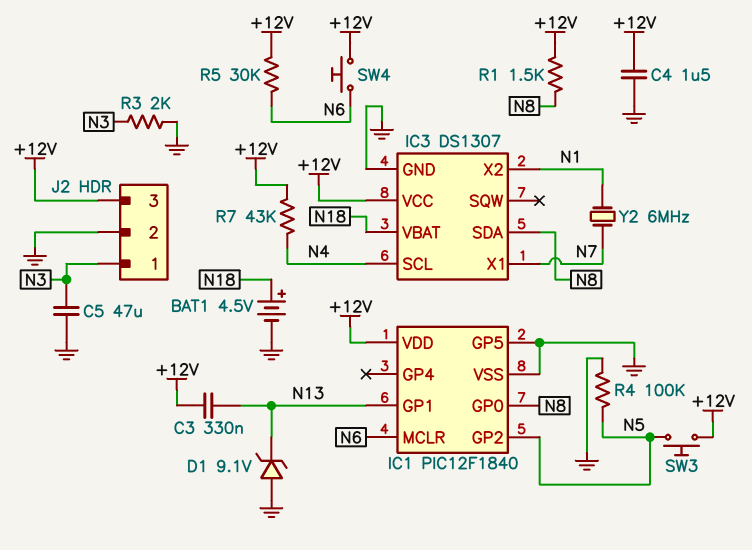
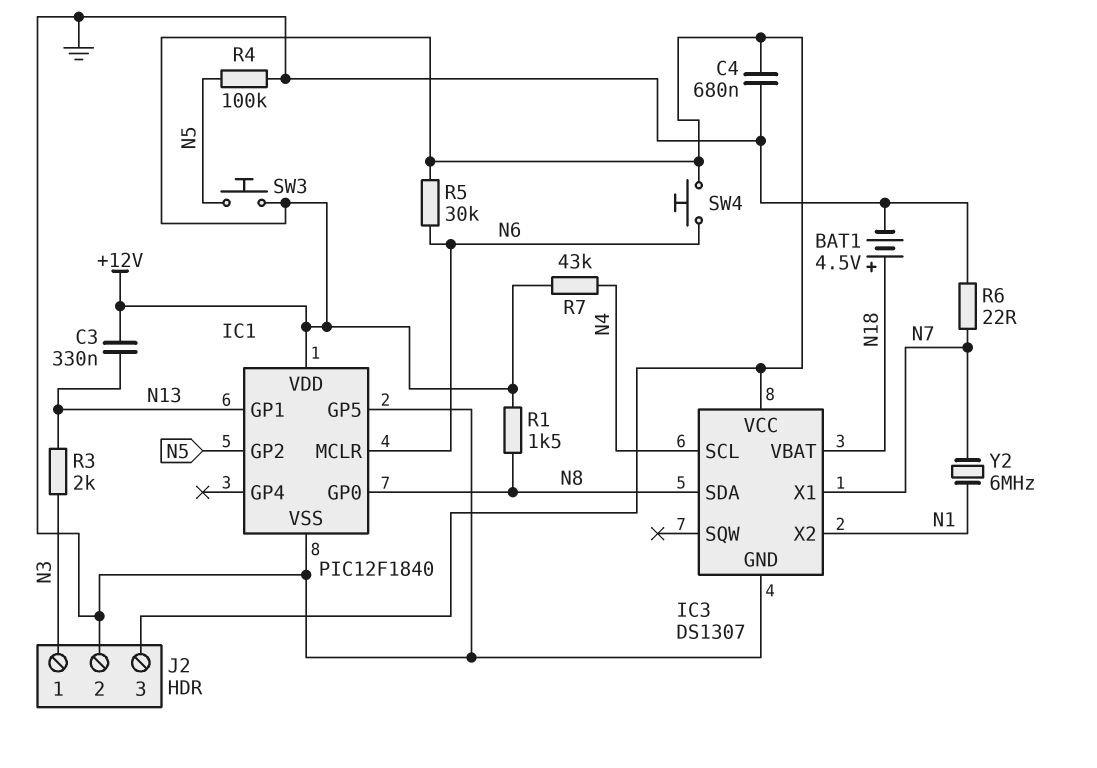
C4: 1.5uF (+12V, GND) -> 680nF (+12V, GND)
C5: 47uF (GND, N3) -> none
D1: zener 9.1V (A GND, K N13) -> none
R3: 2k (GND, N3) -> 2k (N3, N13)
R6: none -> 22 (GND, N7)

